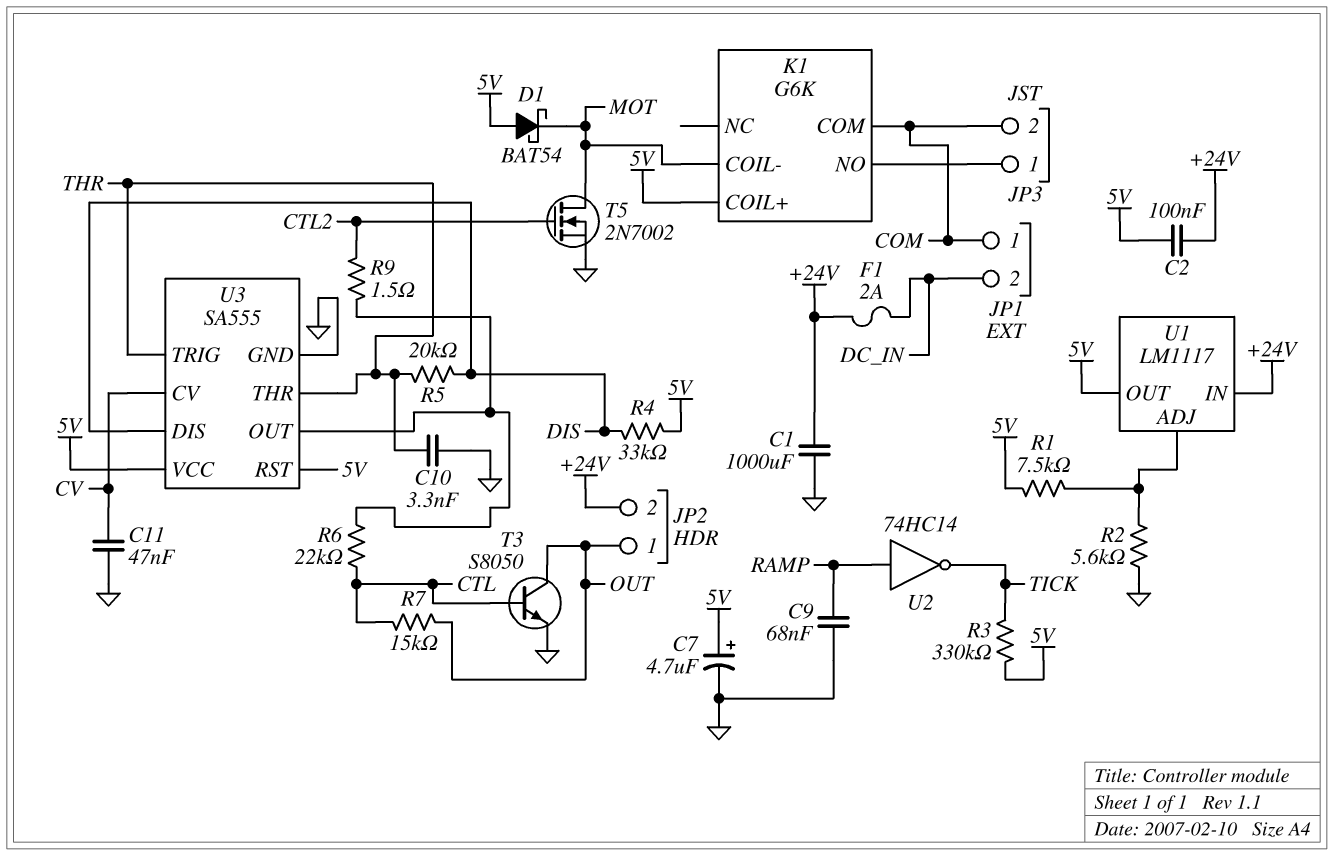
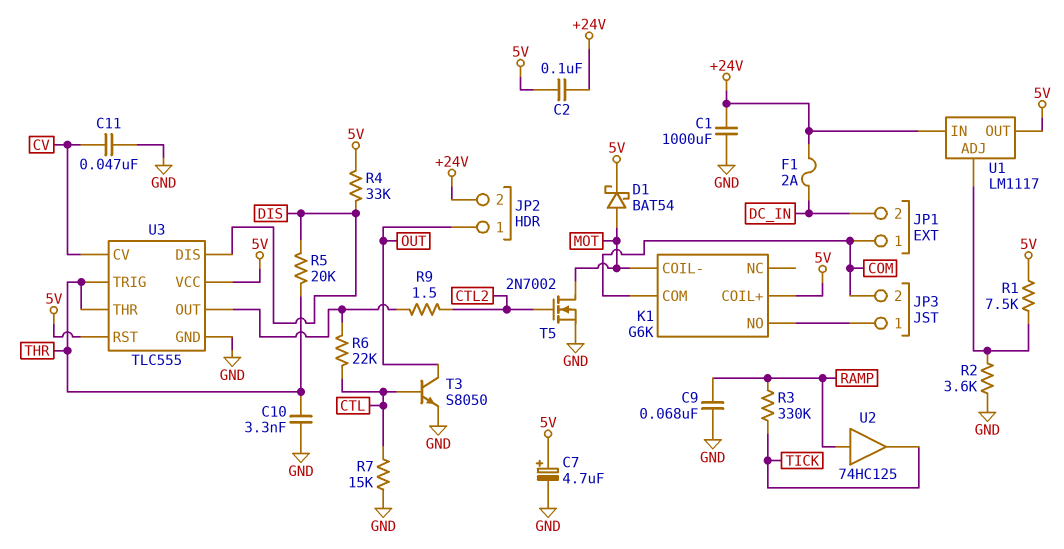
D1: schottky BAT54 (A 5V, K MOT) -> schottky BAT54 (A MOT, K 5V)
R2: 5.6k (GND, U1/ADJ) -> 3.6k (GND, U1/ADJ)
R3: 330k (5V, TICK) -> 330k (RAMP, TICK)
R7: 15k (CTL, OUT) -> 15k (CTL, GND)
U2: NOT 74HC14 (in RAMP, out TICK) -> buffer 74HC125 (in RAMP, out TICK)
U3: SA555 -> TLC555

